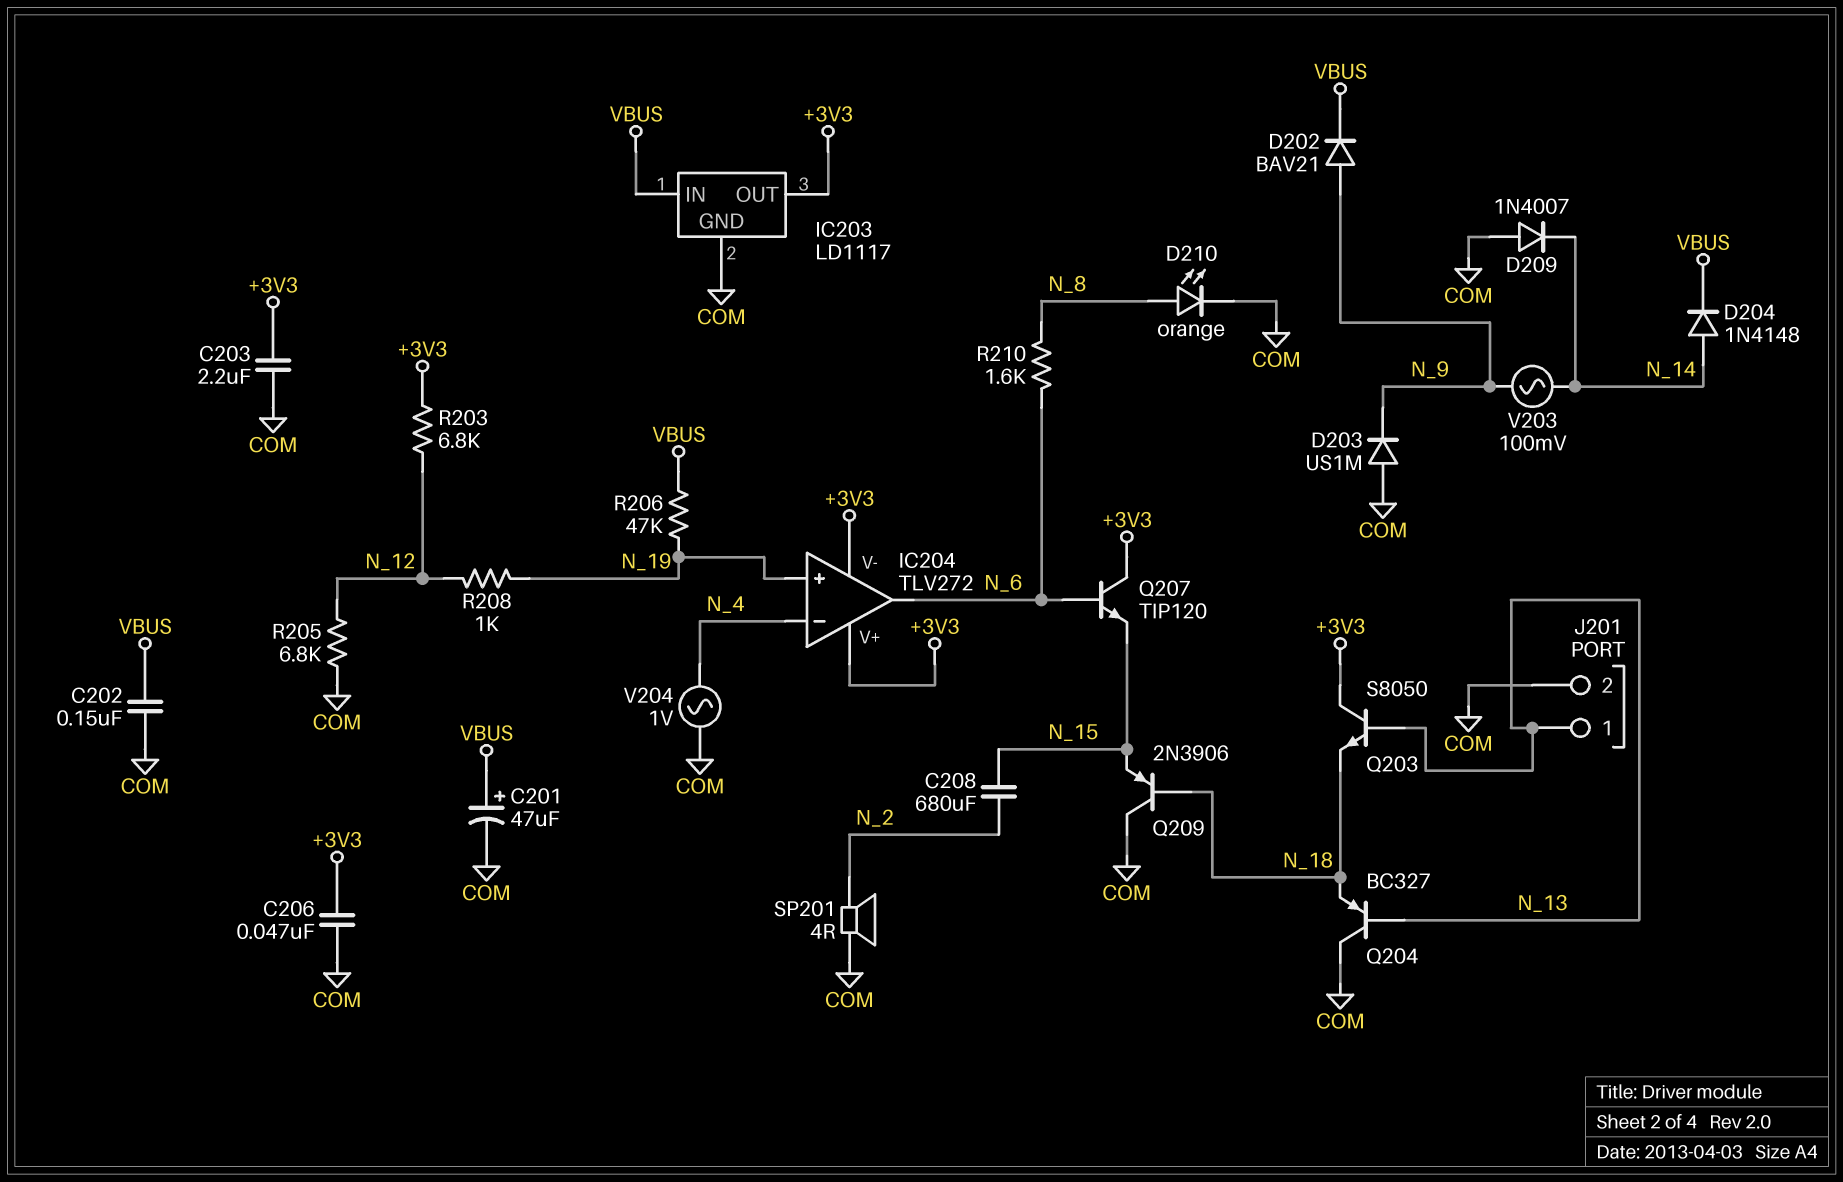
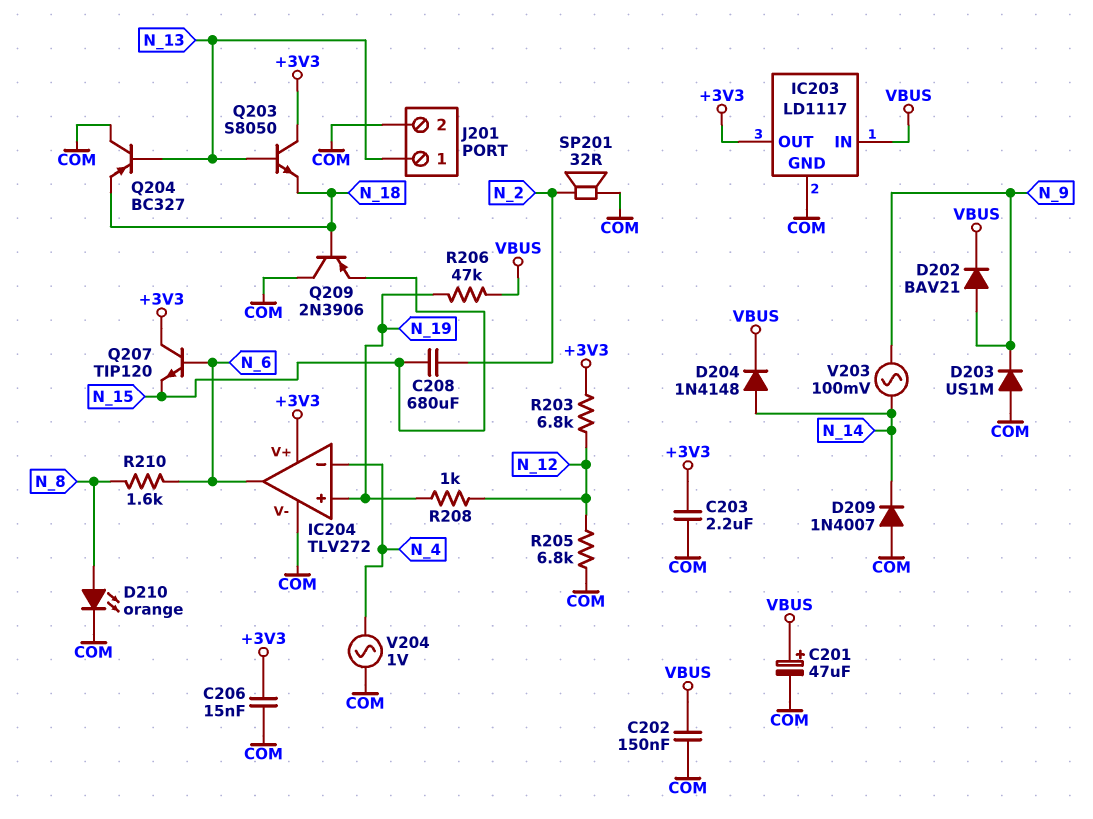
C206: 47nF (+3V3, COM) -> 15nF (+3V3, COM)
IC204 pin V-: +3V3 -> COM
SP201: speaker 4R (COM, N_2) -> speaker 32R (COM, N_2)

